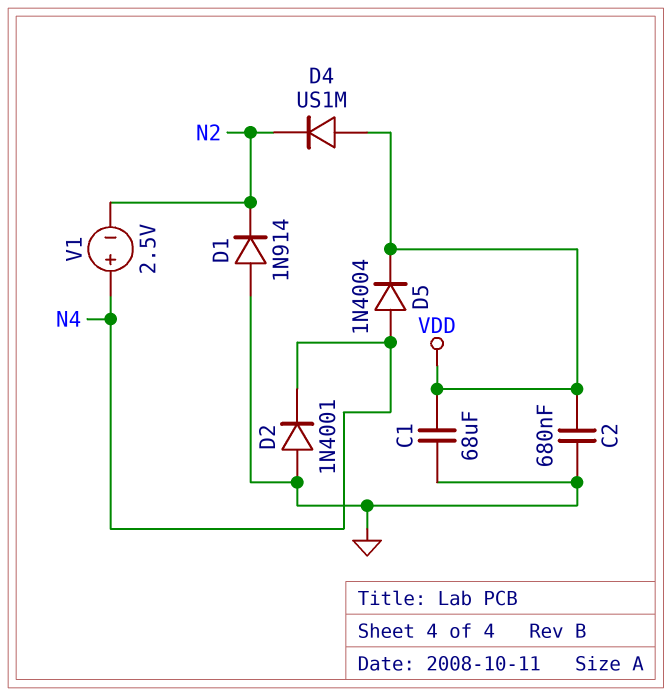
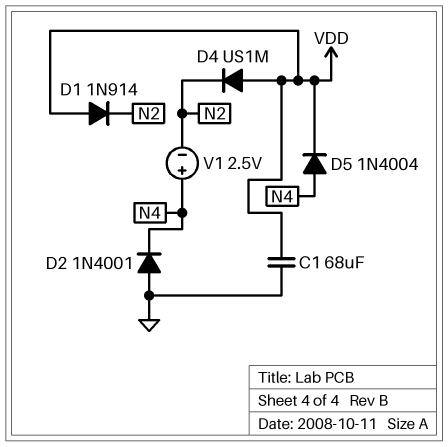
C2: 680nF (GND, VDD) -> none
D1: diode 1N914 (A GND, K N2) -> diode 1N914 (A VDD, K N2)

